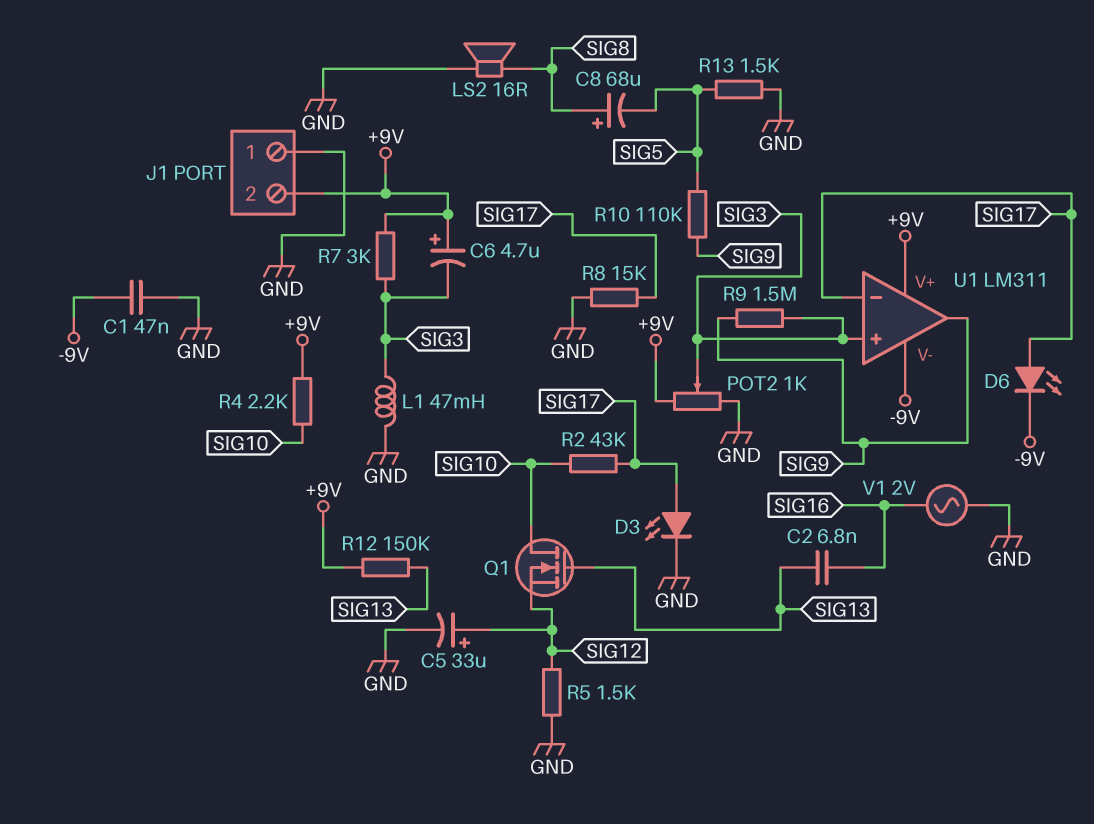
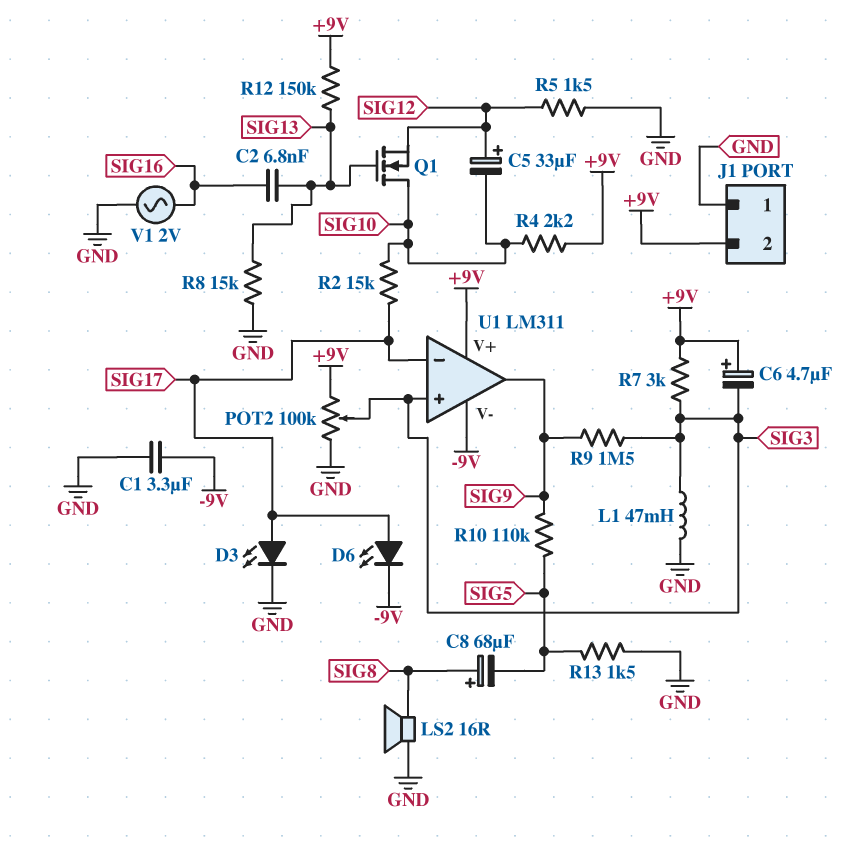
C1: 47nF (-9V, GND) -> 3.3uF (-9V, GND)
C5: 33uF (plus SIG12, minus GND) -> 33uF (plus SIG12, minus SIG10)
POT2: 1k (+9V, GND, wiper SIG3) -> 100k (+9V, GND, wiper SIG3)
R2: 43k (SIG10, SIG17) -> 15k (SIG10, SIG17)
R8: 15k (GND, SIG17) -> 15k (GND, SIG13)

